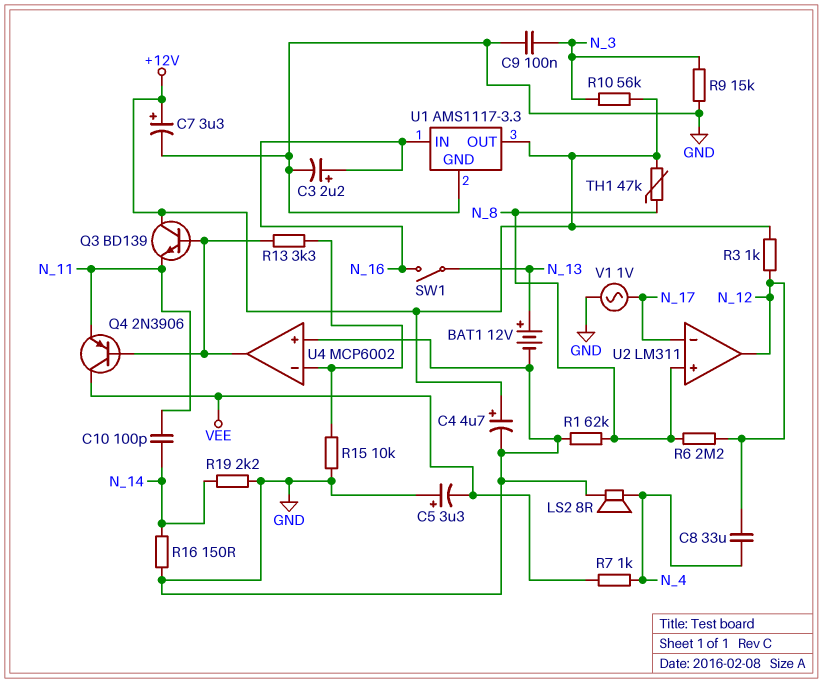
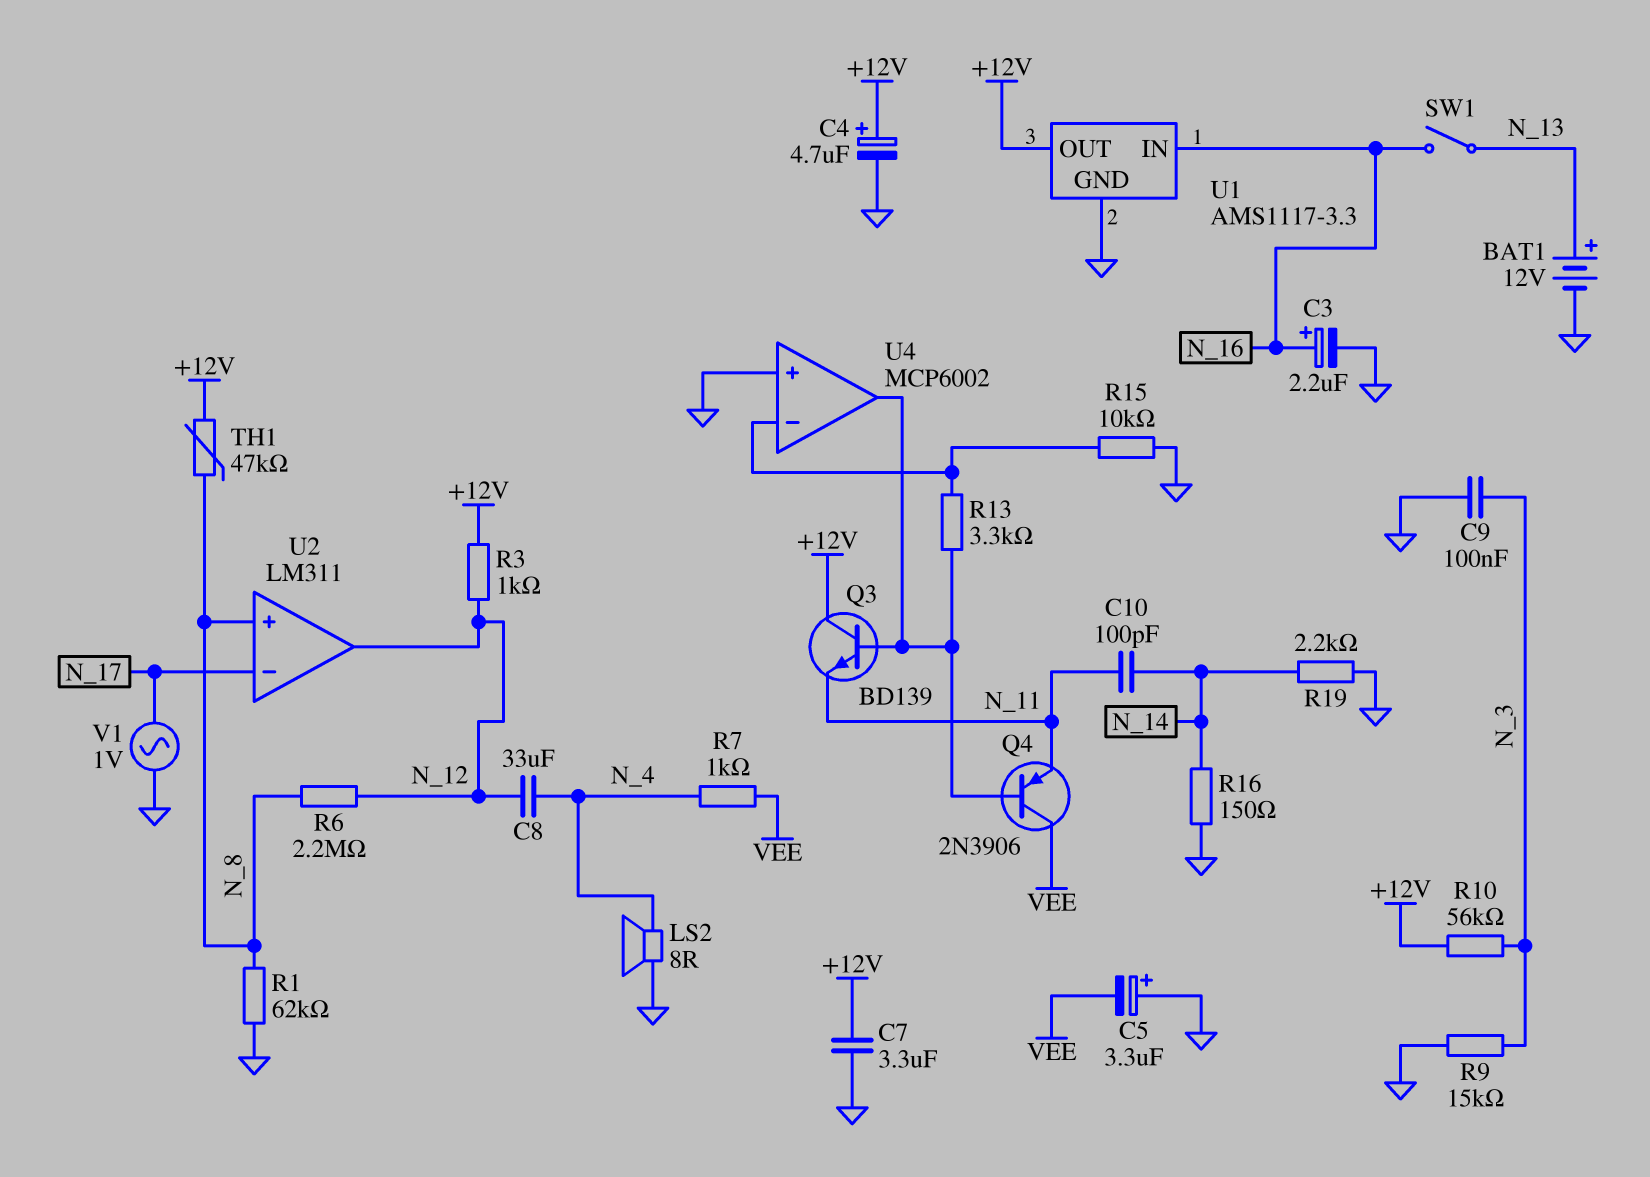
C7: 3.3uF (plus +12V, minus GND) -> 3.3uF (+12V, GND)

